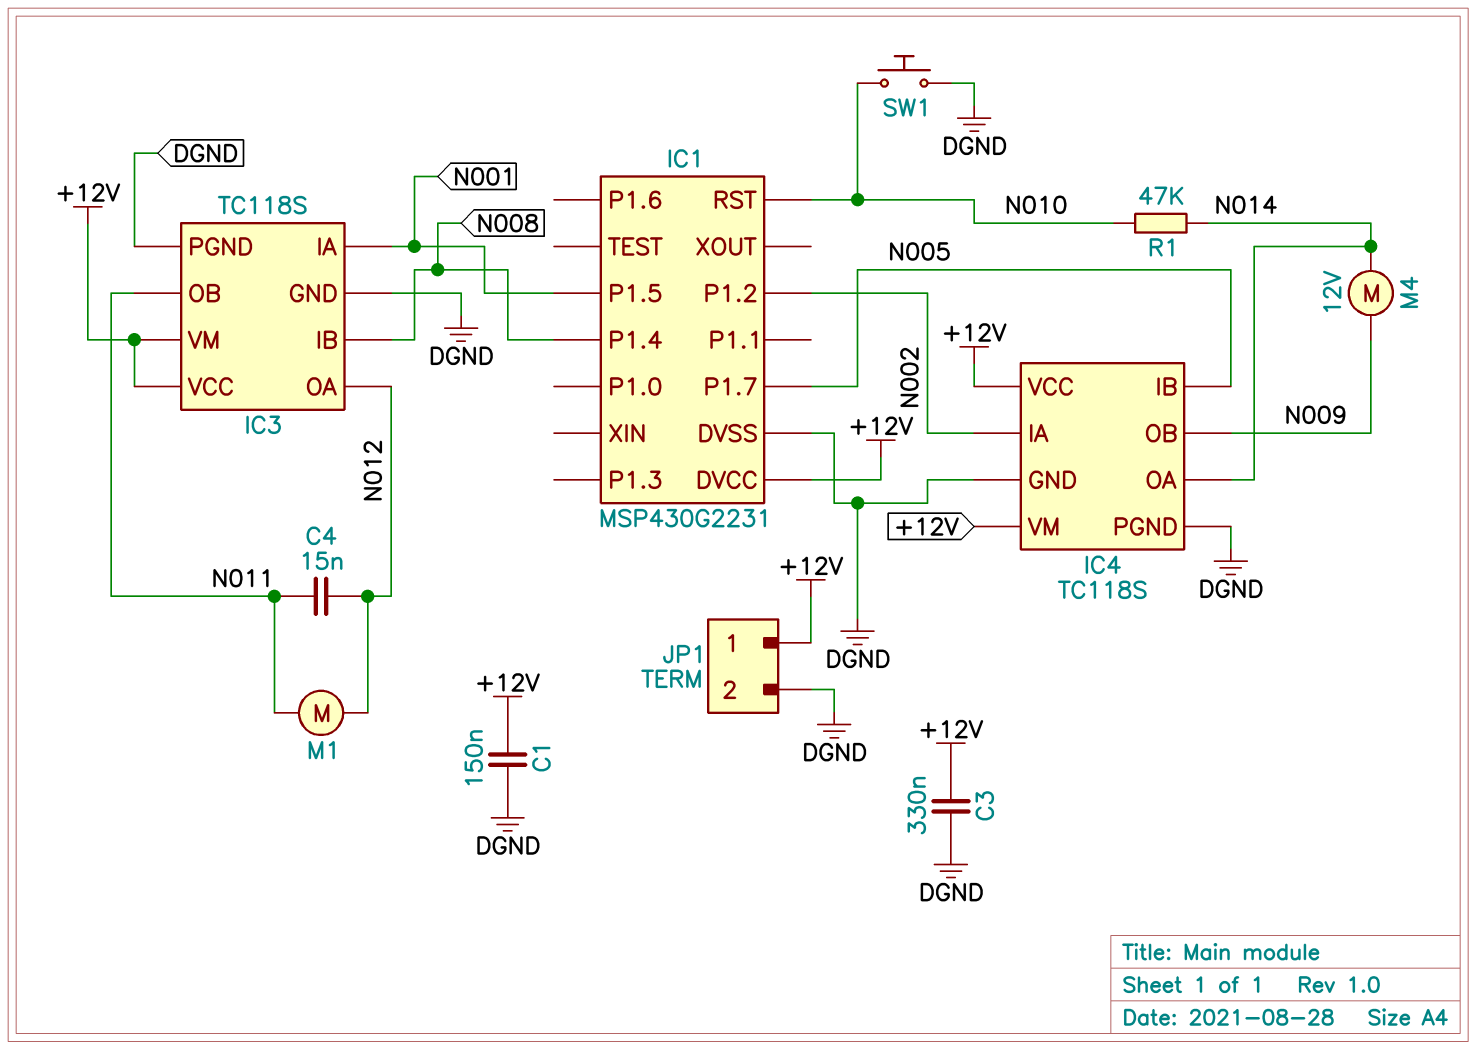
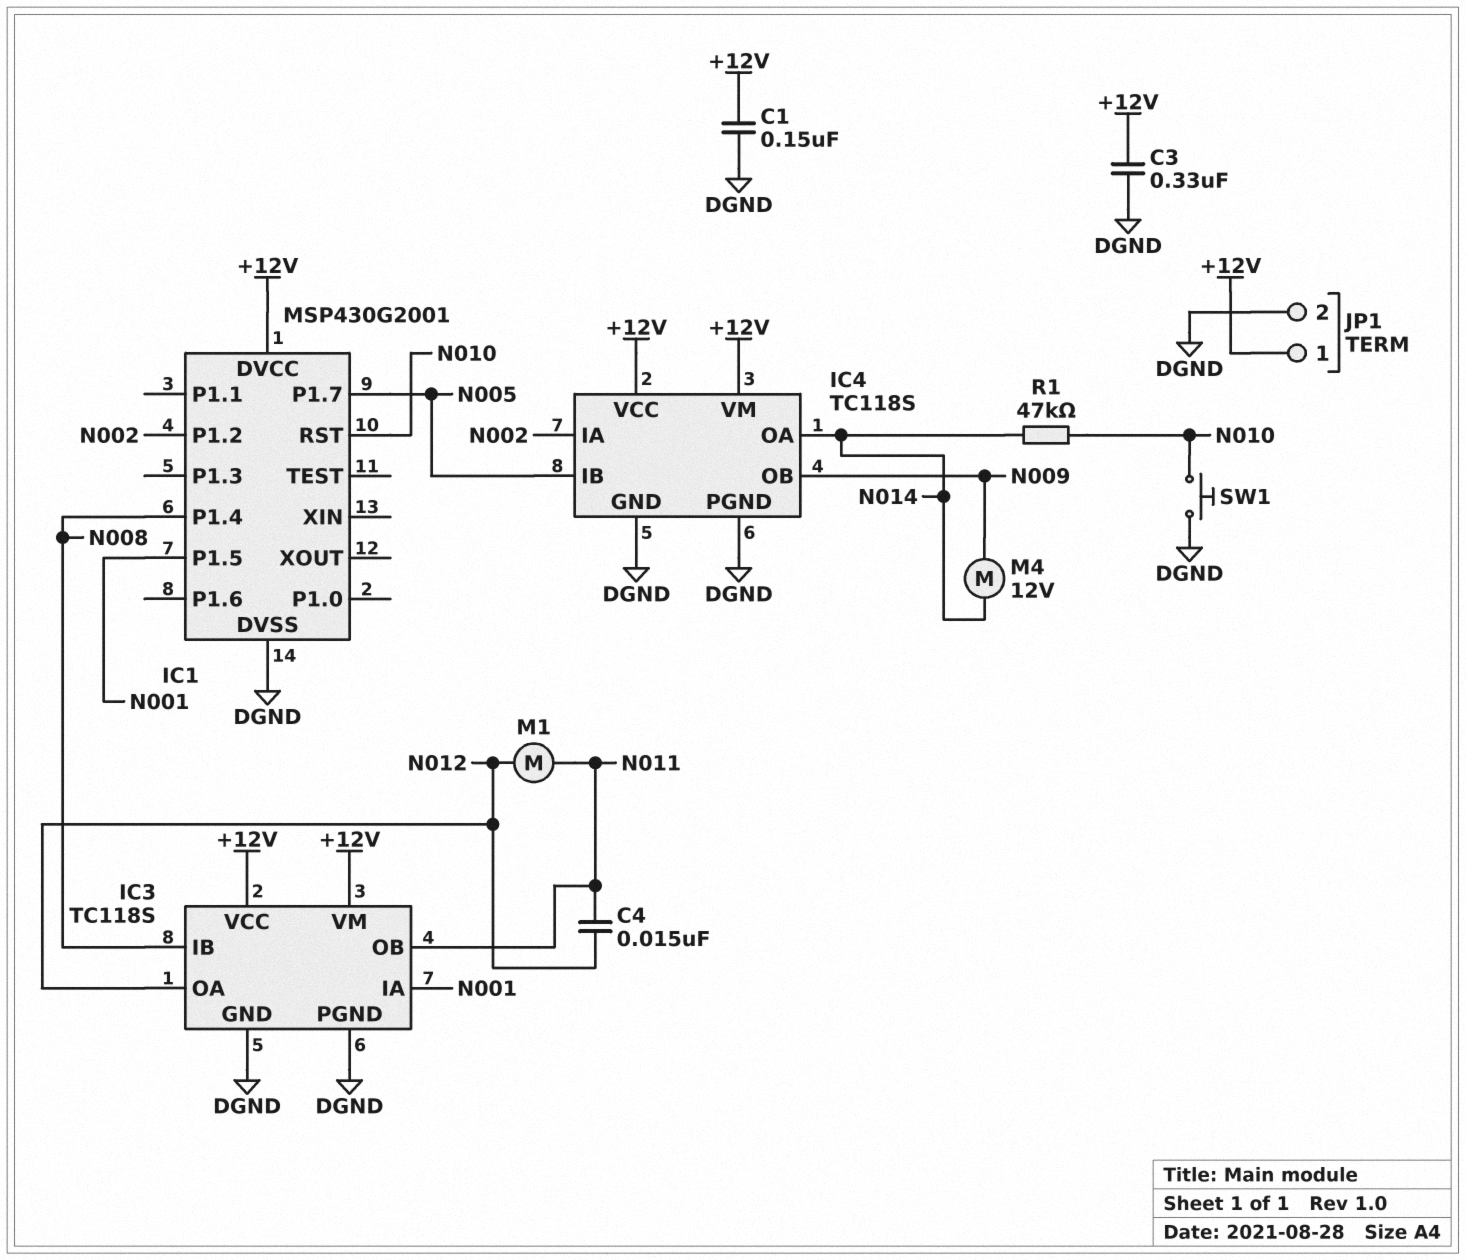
IC1: MSP430G2231 -> MSP430G2001

